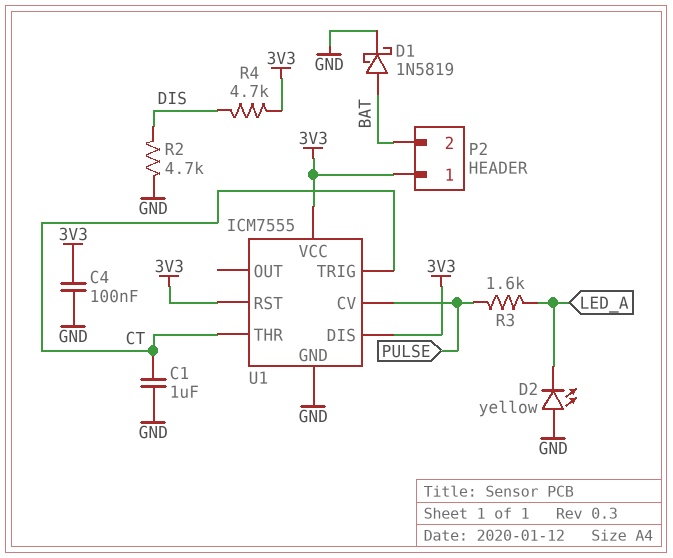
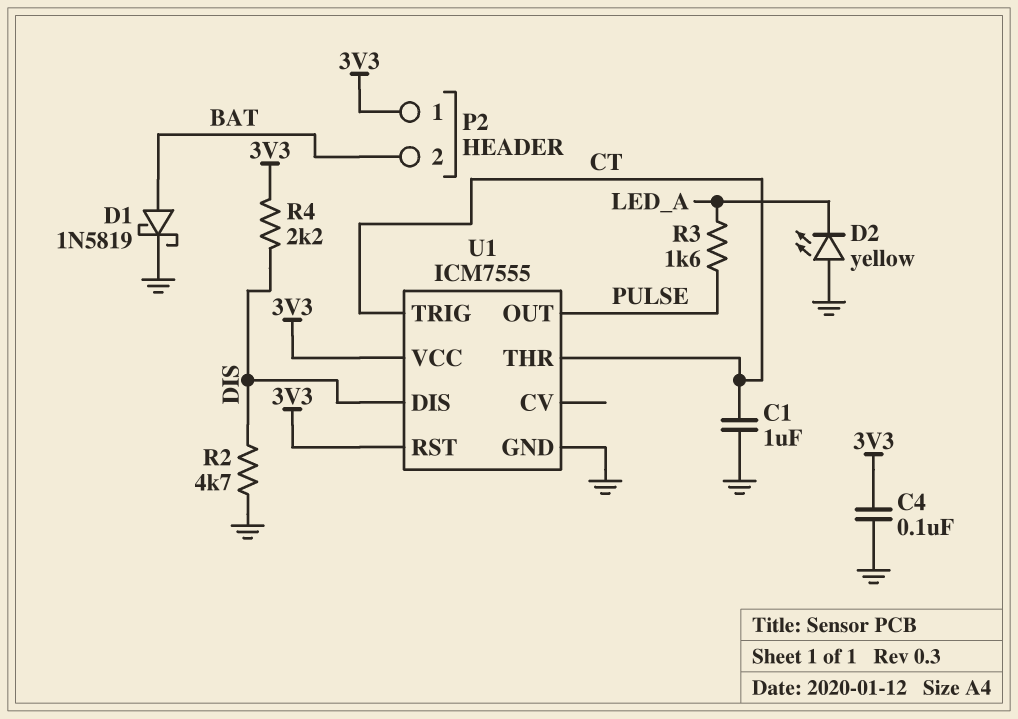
R4: 4.7k (3V3, DIS) -> 2.2k (3V3, DIS)
U1 pin CV: PULSE -> none
U1 pin DIS: 3V3 -> DIS
U1 pin OUT: none -> PULSE

